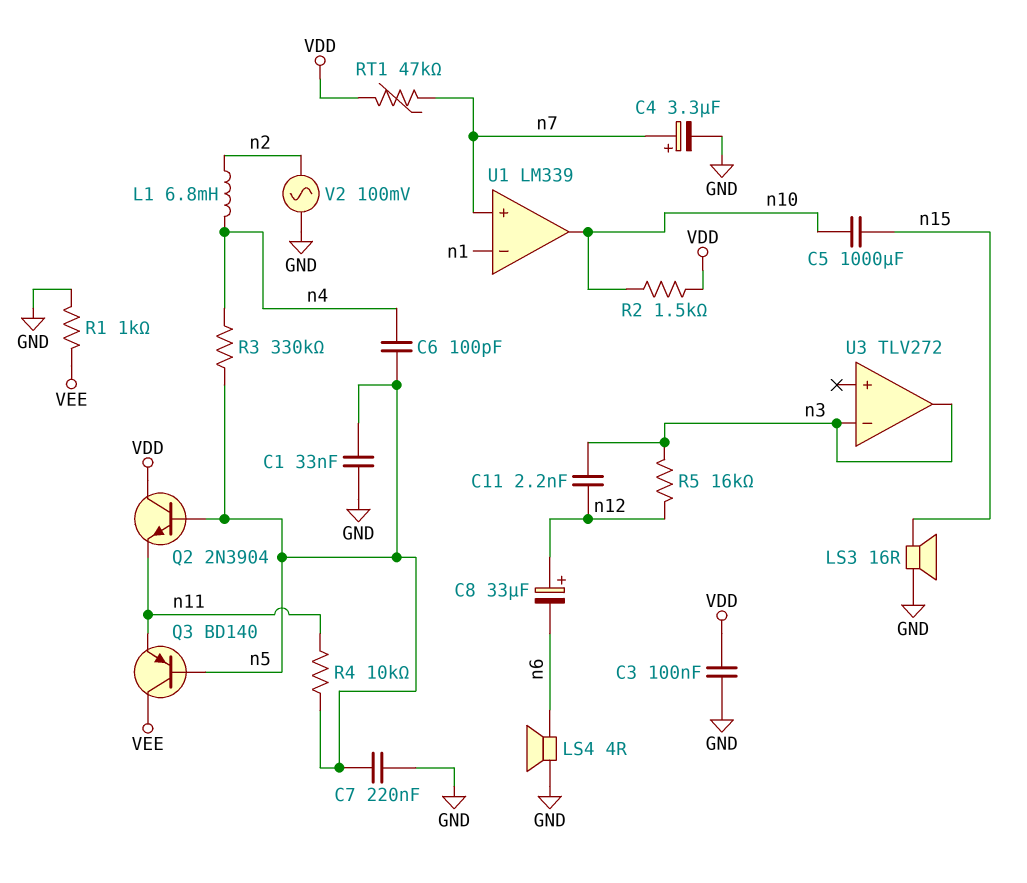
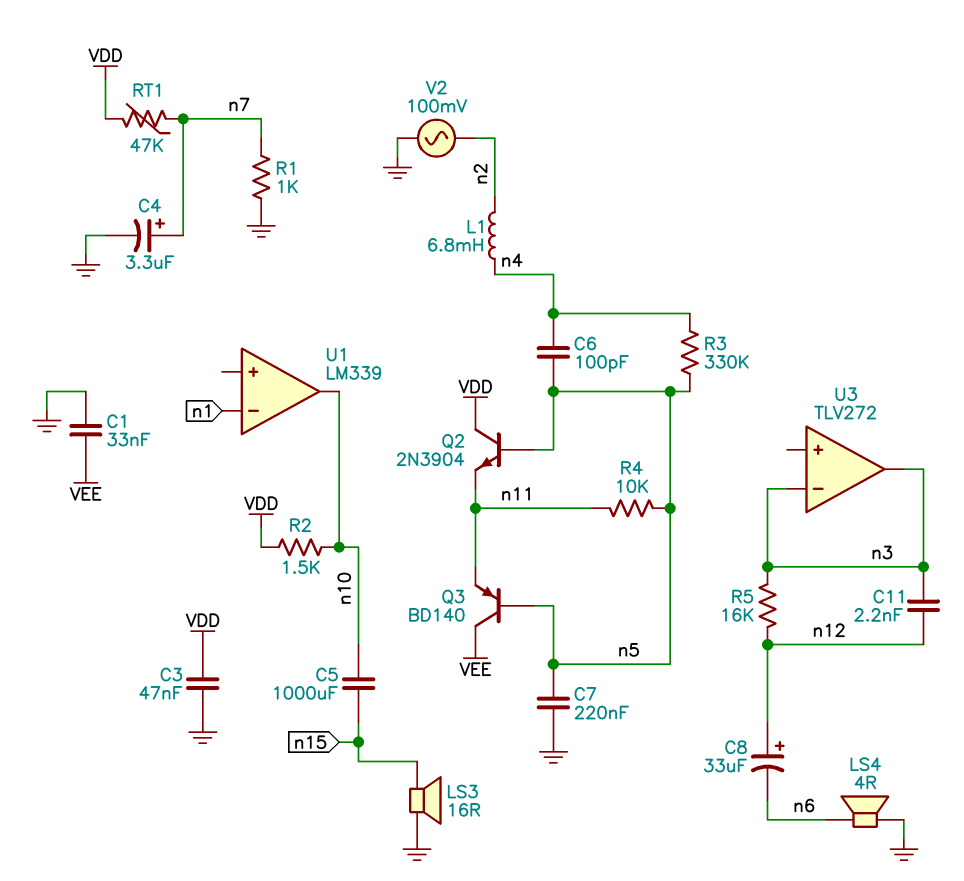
C1: 33nF (GND, n5) -> 33nF (GND, VEE)
C3: 100nF (GND, VDD) -> 47nF (GND, VDD)
R1: 1k (GND, VEE) -> 1k (GND, n7)
U1 pin in+: n7 -> none

